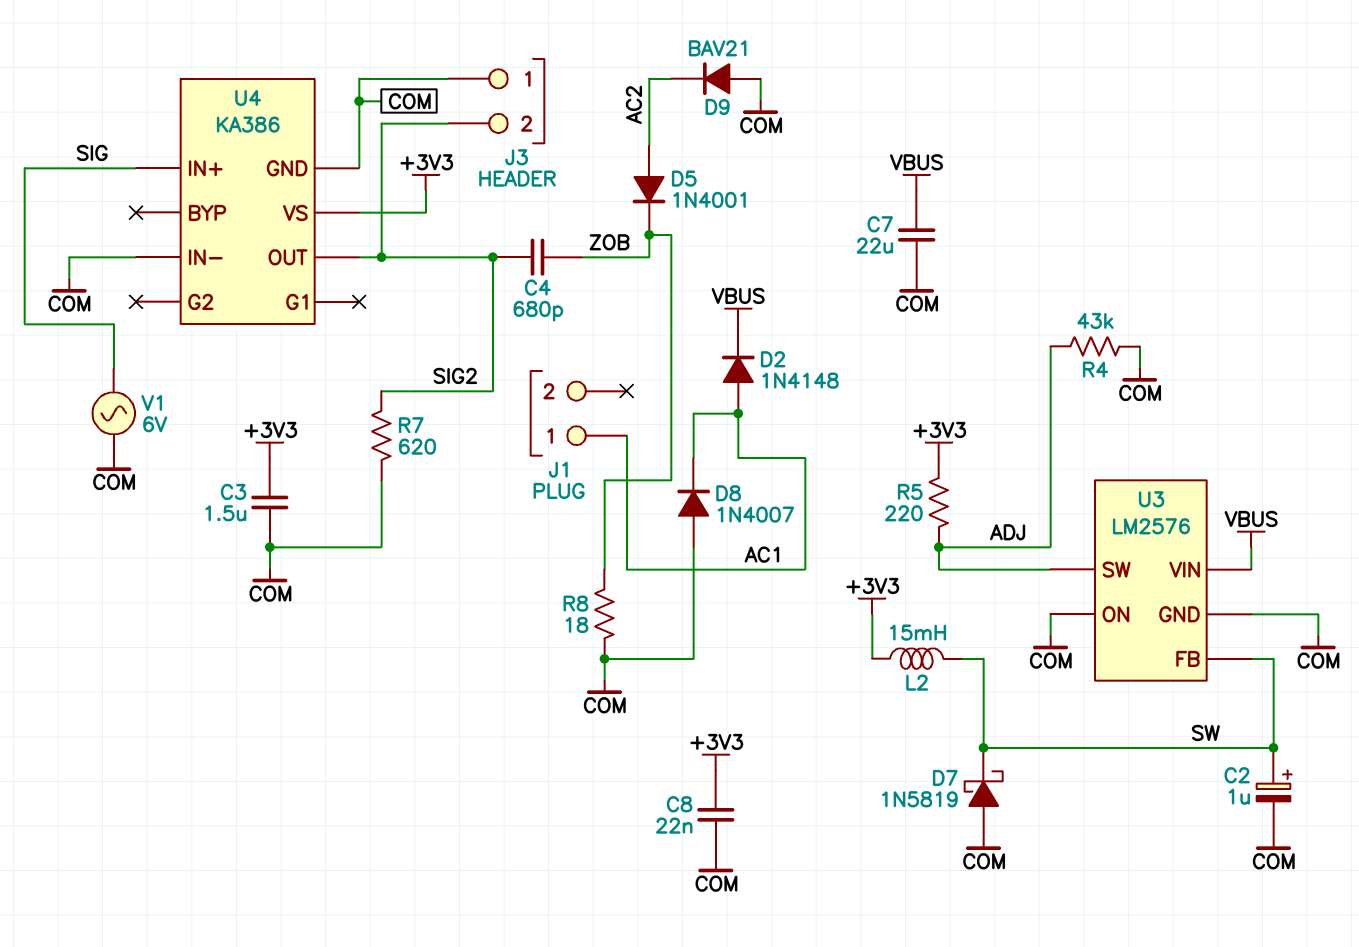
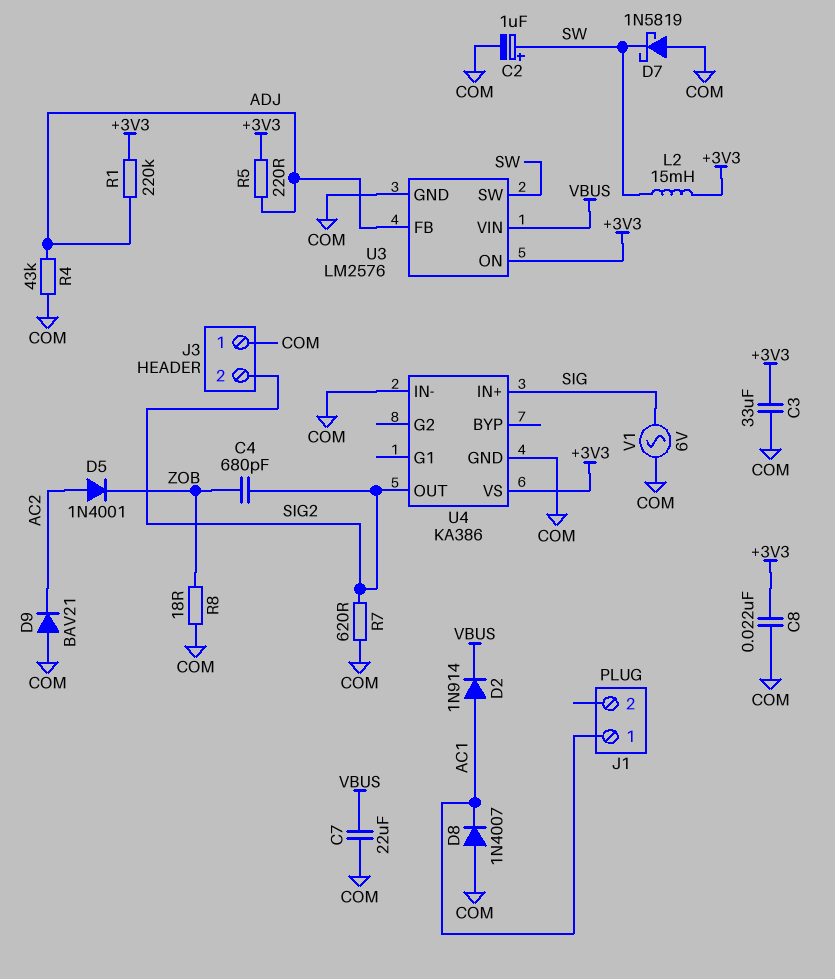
C3: 1.5uF (+3V3, COM) -> 33uF (+3V3, COM)
D2: diode 1N4148 (A AC1, K VBUS) -> diode 1N914 (A AC1, K VBUS)
R1: none -> 220k (+3V3, ADJ)
U3 pin FB: SW -> ADJ
U3 pin ON: COM -> +3V3
U3 pin SW: ADJ -> SW

